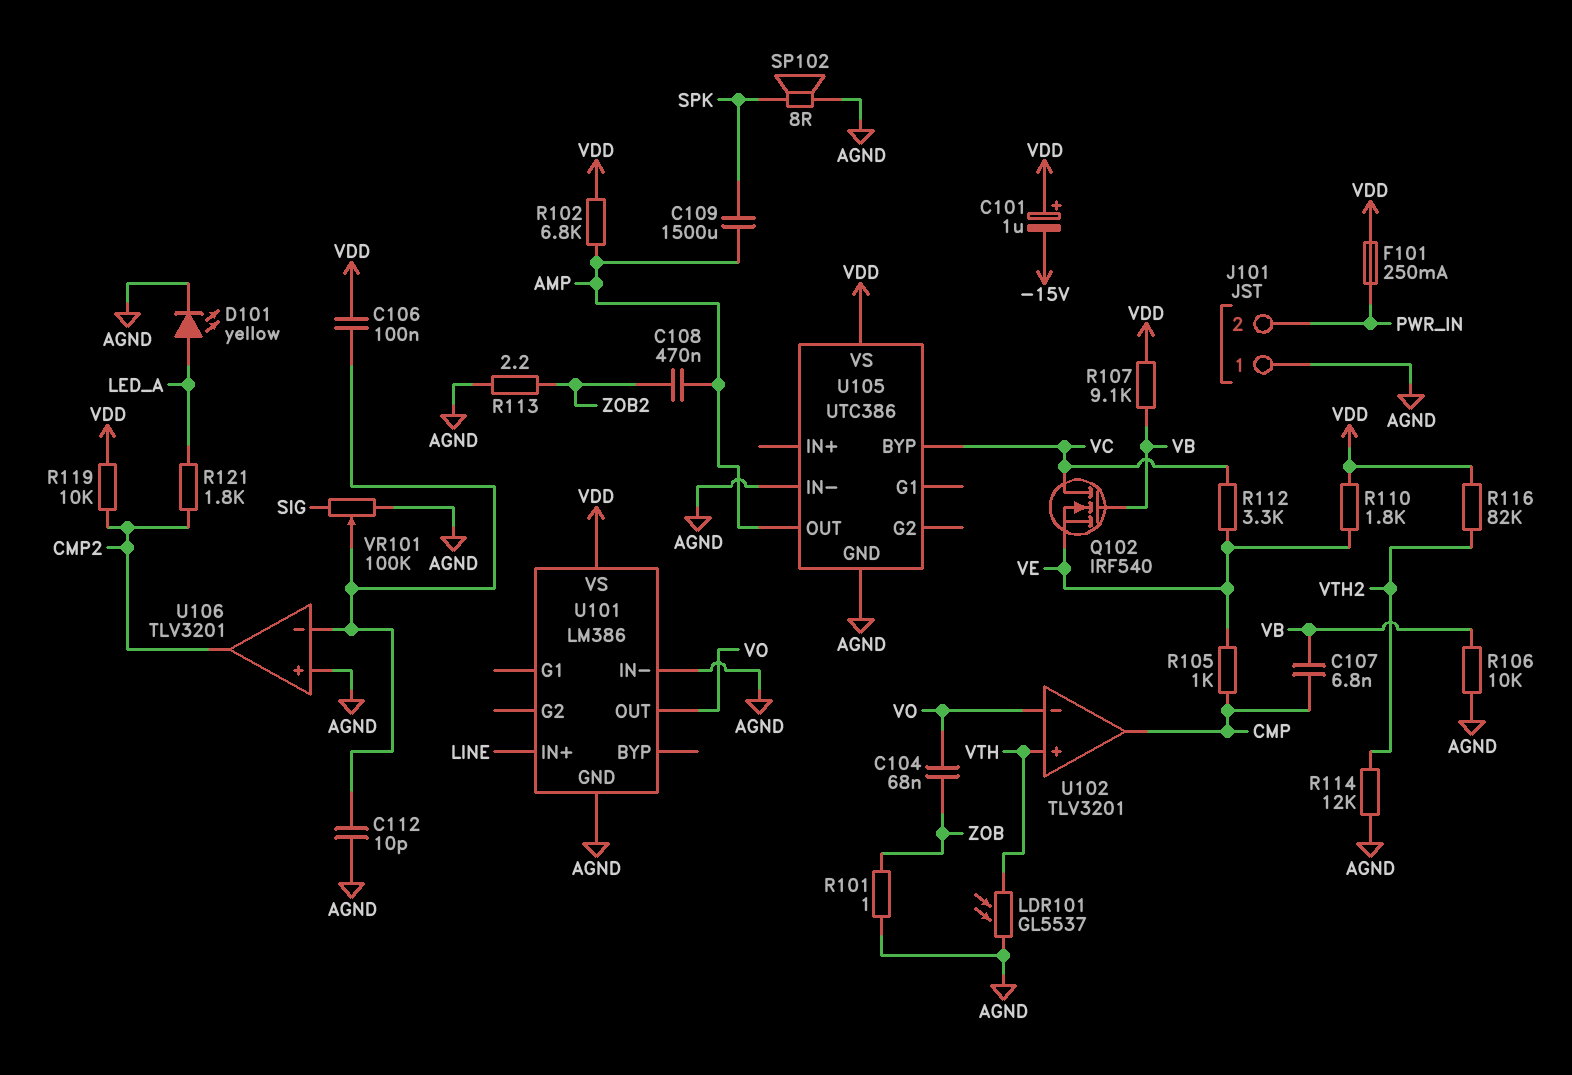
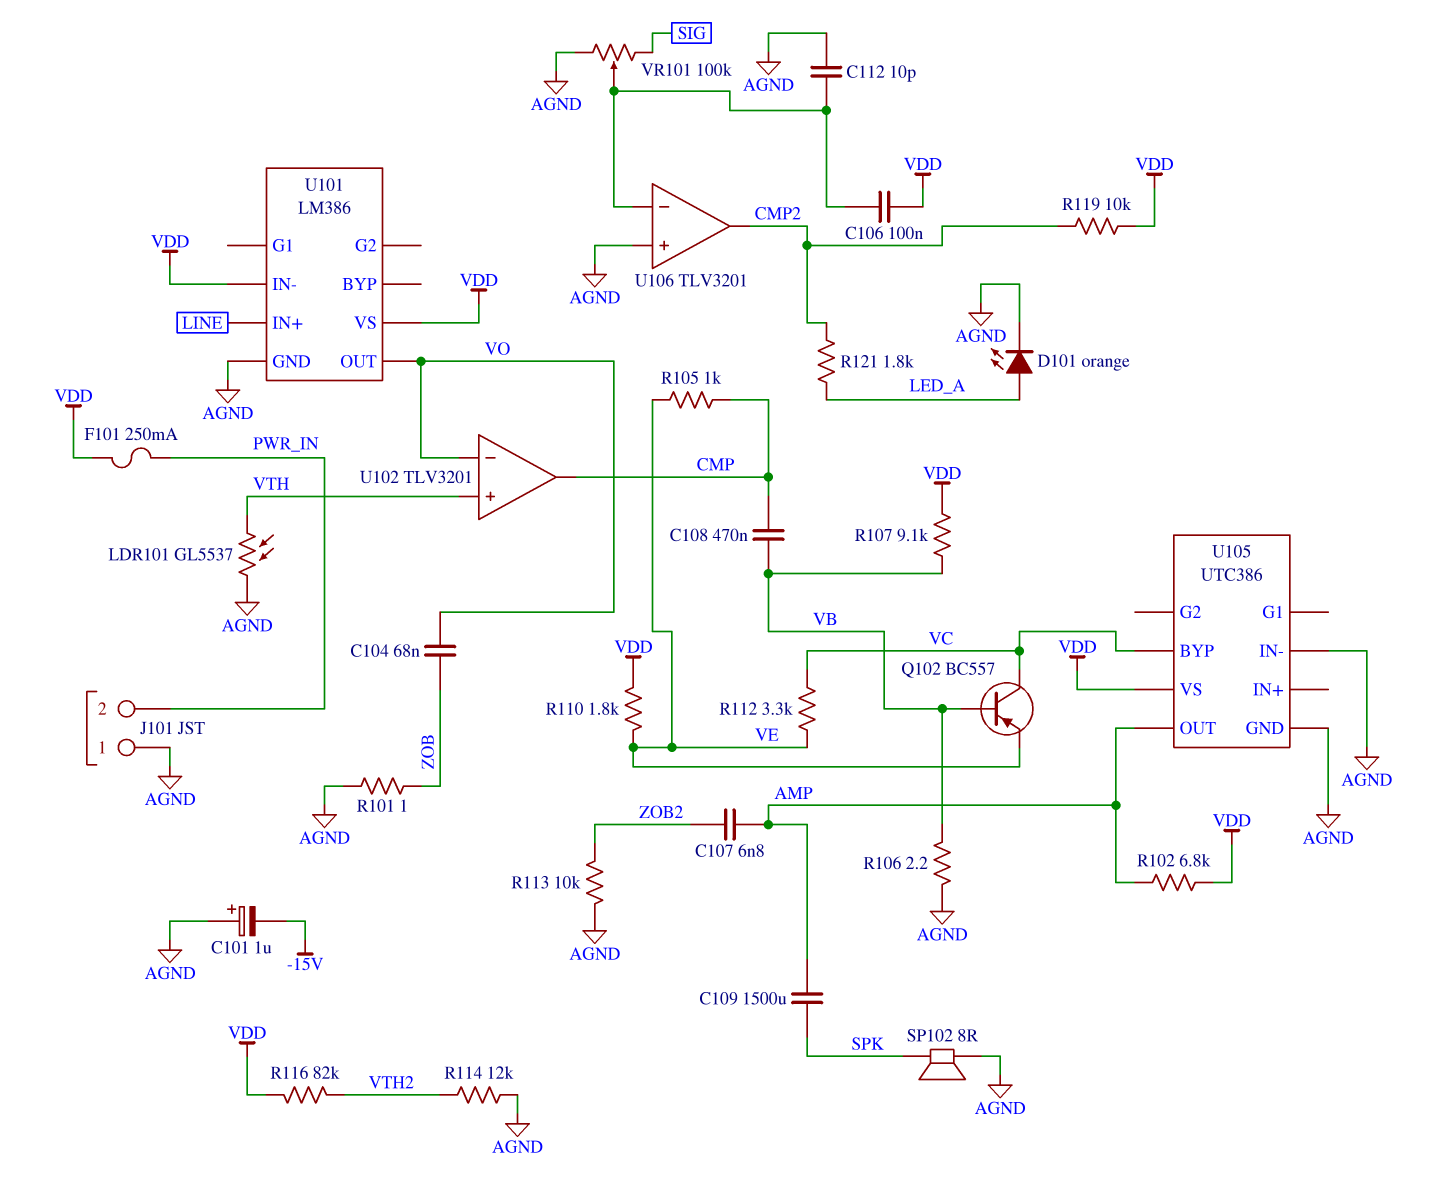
C101: 1uF (plus VDD, minus -15V) -> 1uF (plus AGND, minus -15V)
C107: 6.8nF (CMP, VB) -> 6.8nF (AMP, ZOB2)
C108: 470nF (AMP, ZOB2) -> 470nF (CMP, VB)
D101: LED yellow (A LED_A, K AGND) -> LED orange (A LED_A, K AGND)
Q102: NMOS IRF540 (G VB, D VC, S VE) -> PNP BC557 (B VB, C VC, E VE)
R106: 10k (AGND, VB) -> 2.2 (AGND, VB)
R113: 2.2 (AGND, ZOB2) -> 10k (AGND, ZOB2)
U101 pin IN-: AGND -> VDD

